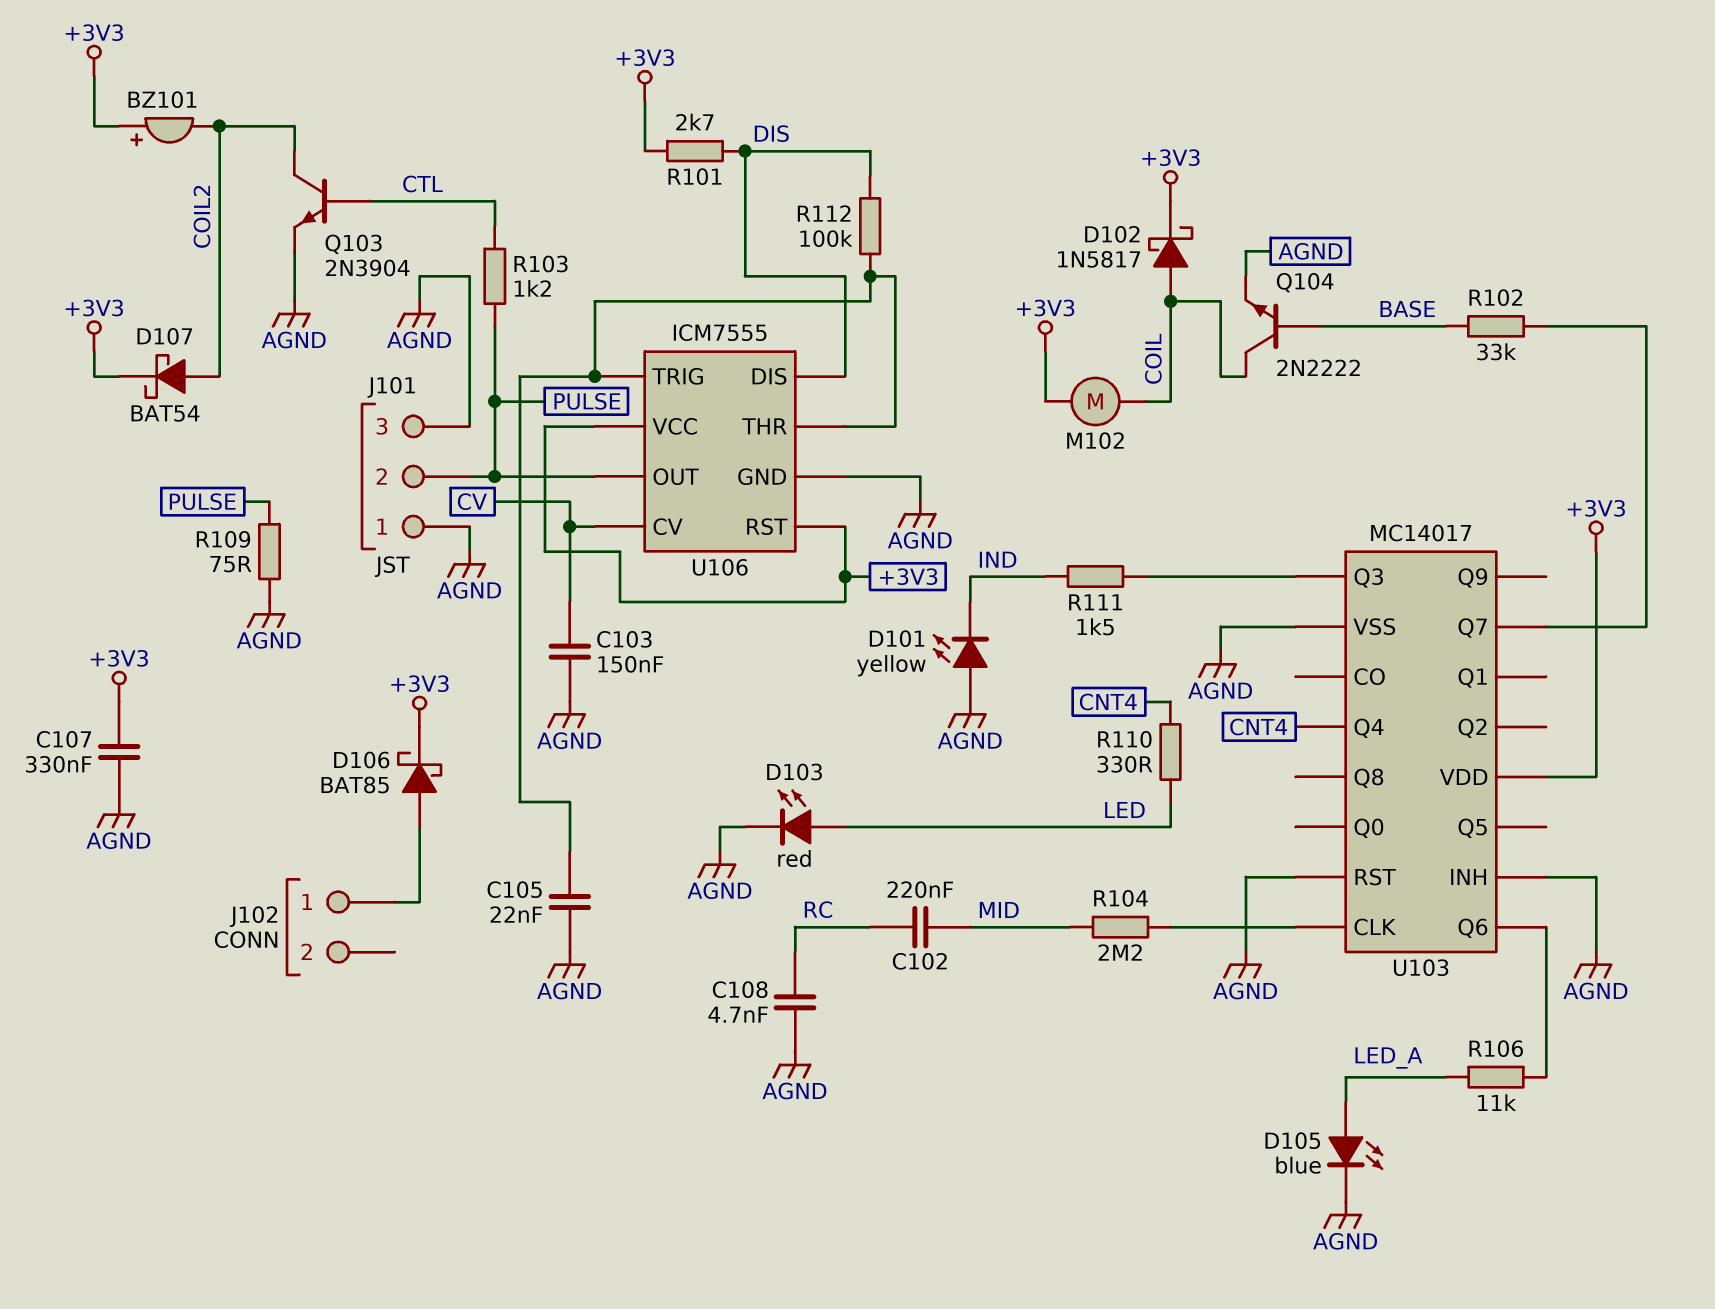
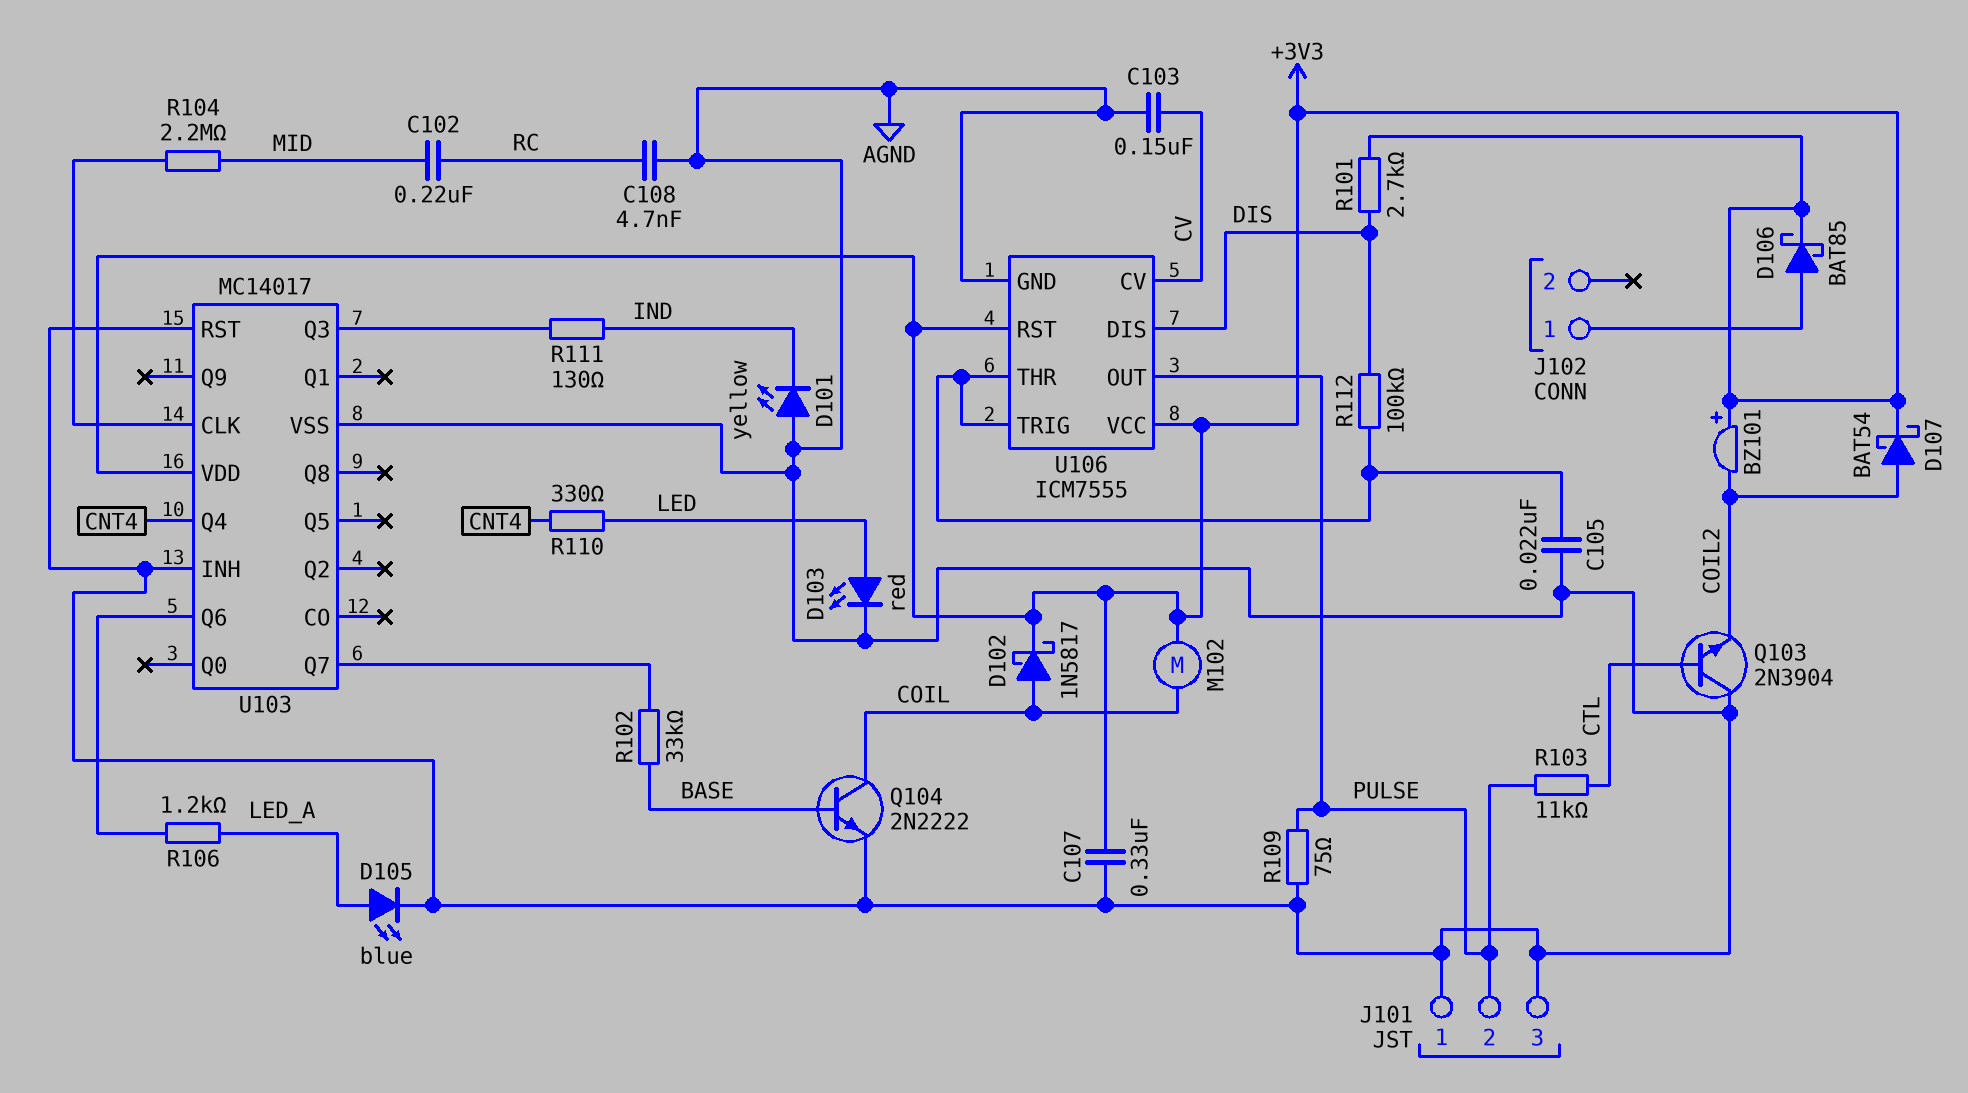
Q103: NPN 2N3904 (B CTL, C COIL2, E AGND) -> NPN 2N3904 (B CTL, C AGND, E COIL2)
R103: 1.2k (CTL, PULSE) -> 11k (CTL, PULSE)
R106: 11k (LED_A, U103/Q6) -> 1.2k (LED_A, U103/Q6)
R111: 1.5k (IND, U103/Q3) -> 130 (IND, U103/Q3)

